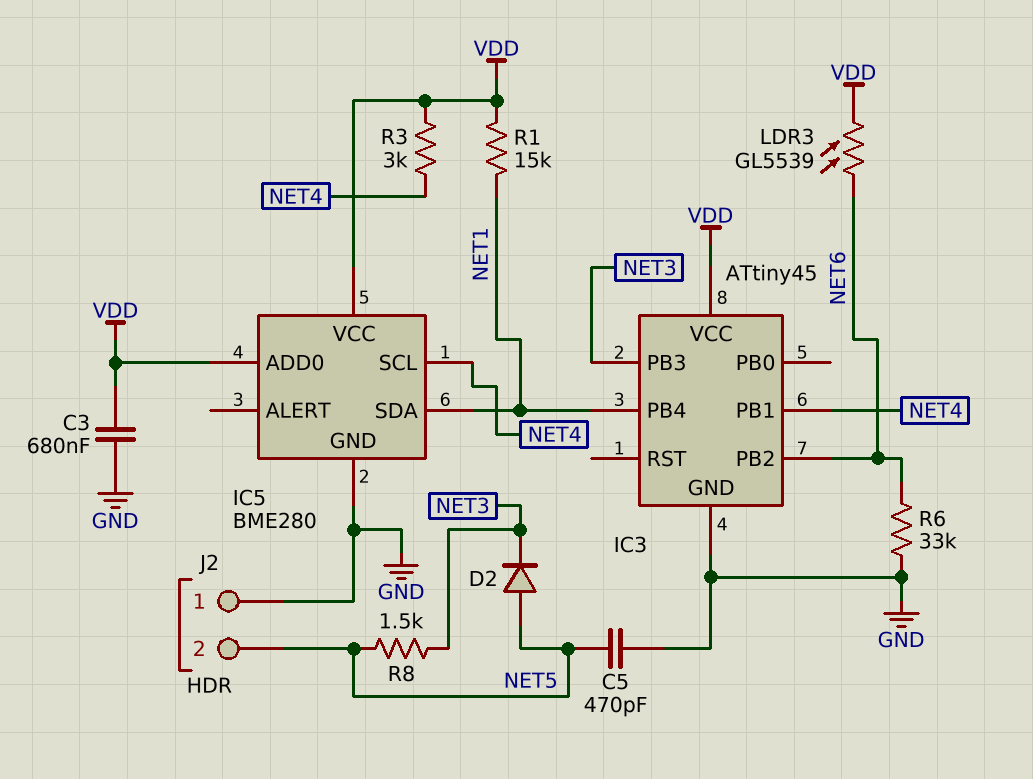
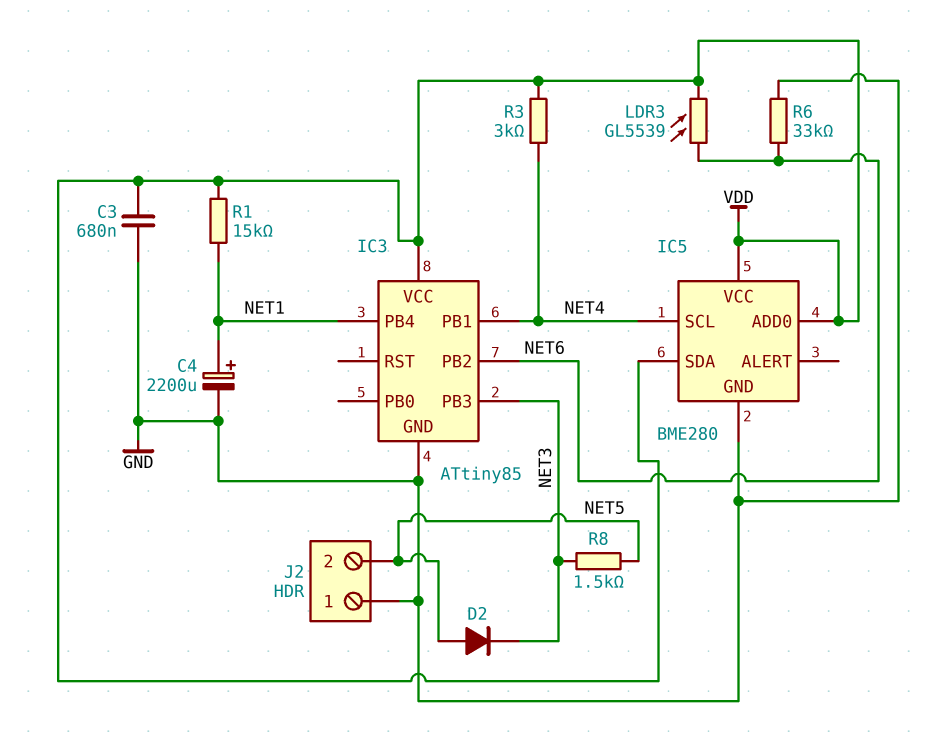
C4: none -> 2200uF (plus NET1, minus GND)
C5: 470pF (GND, NET5) -> none
IC3: ATtiny45 -> ATtiny85
IC5 pin SDA: NET1 -> VDD

